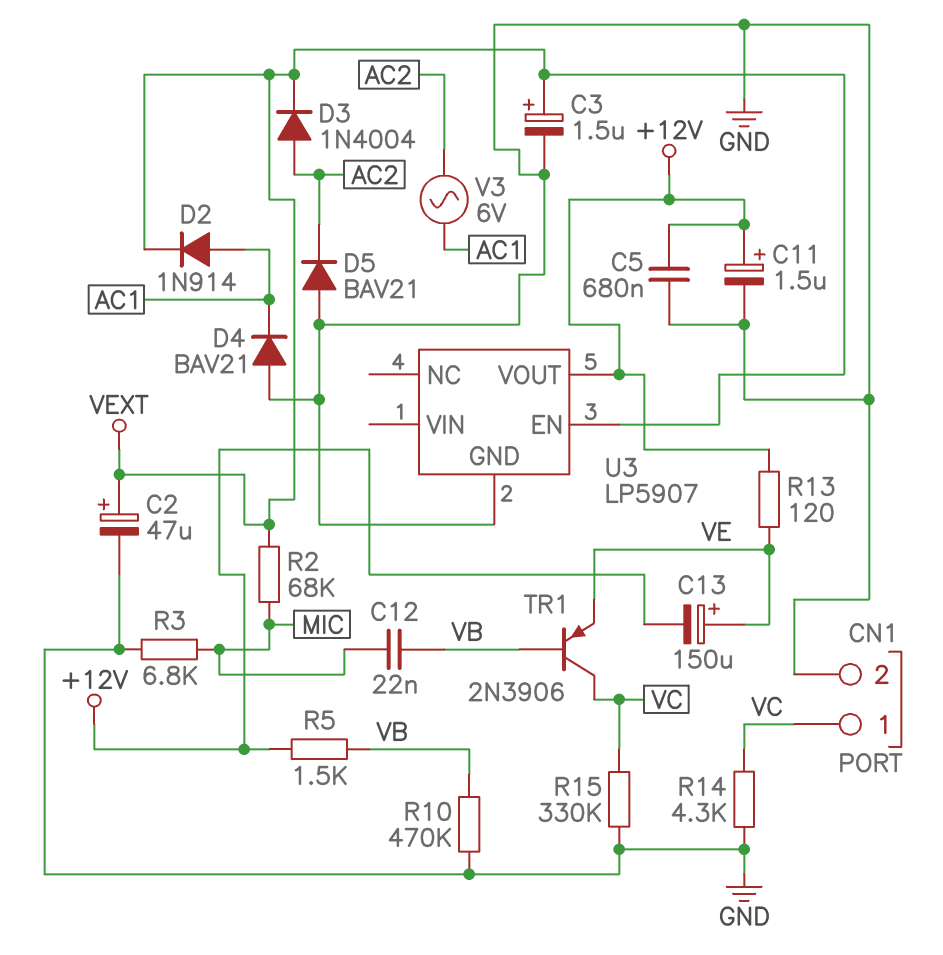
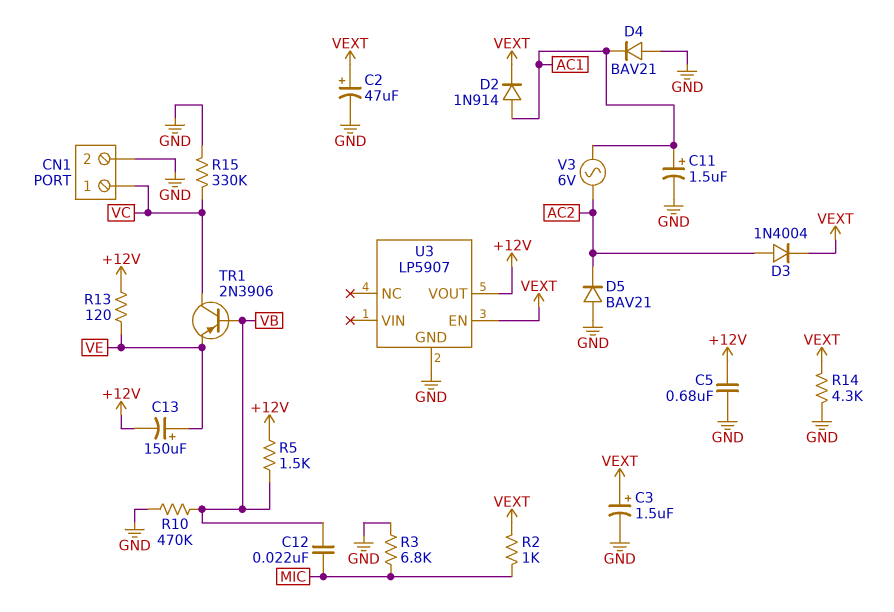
C11: 1.5uF (plus +12V, minus GND) -> 1.5uF (plus AC1, minus GND)
R2: 68k (MIC, VEXT) -> 1k (MIC, VEXT)
R14: 4.3k (GND, VC) -> 4.3k (GND, VEXT)

